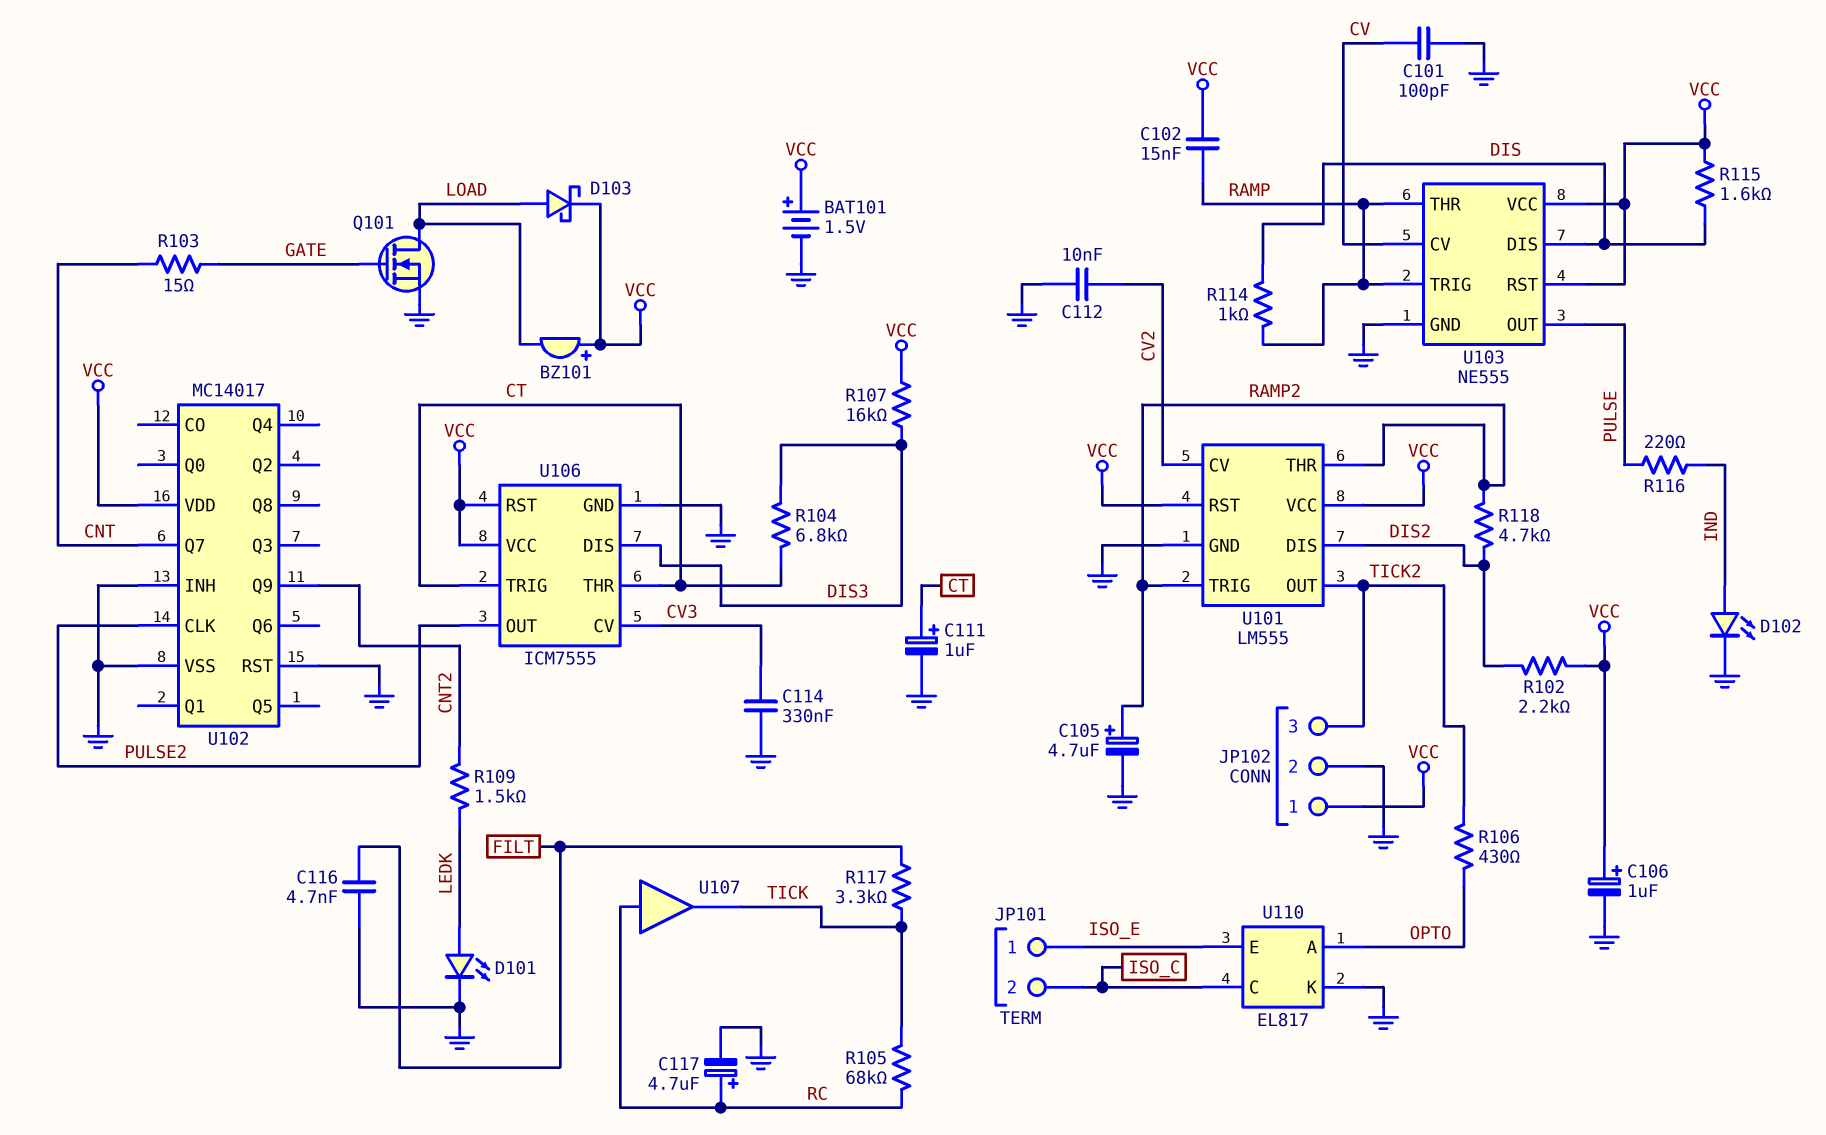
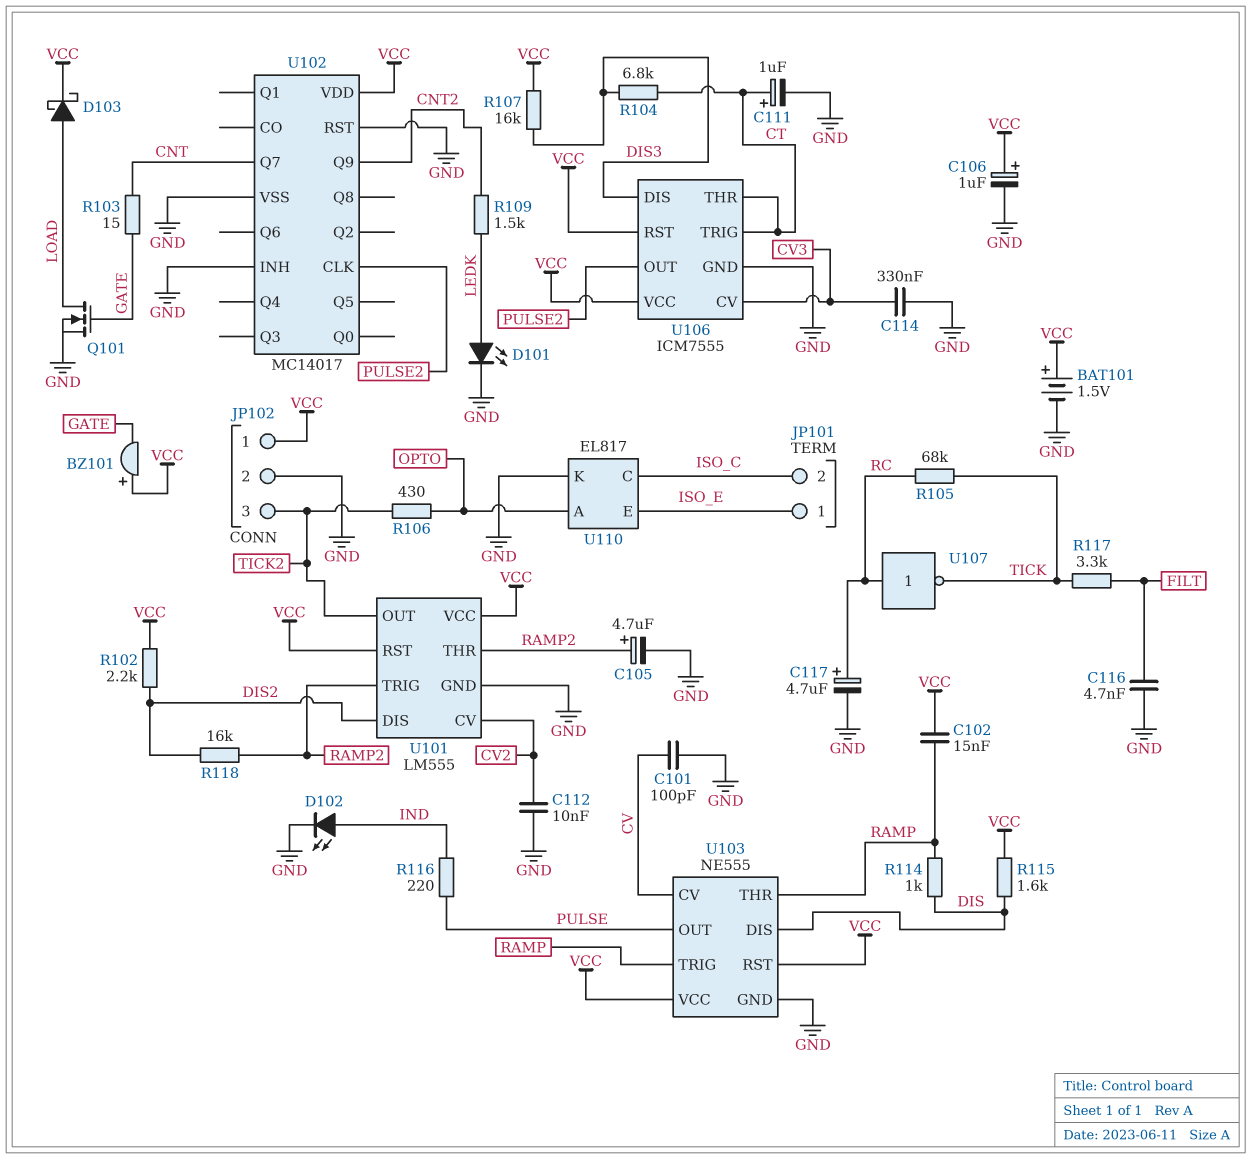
BZ101: buzzer (plus VCC, minus LOAD) -> buzzer (plus VCC, minus GATE)
R118: 4.7k (DIS2, RAMP2) -> 16k (DIS2, RAMP2)
U107: buffer (in RC, out TICK) -> NOT (in RC, out TICK)

